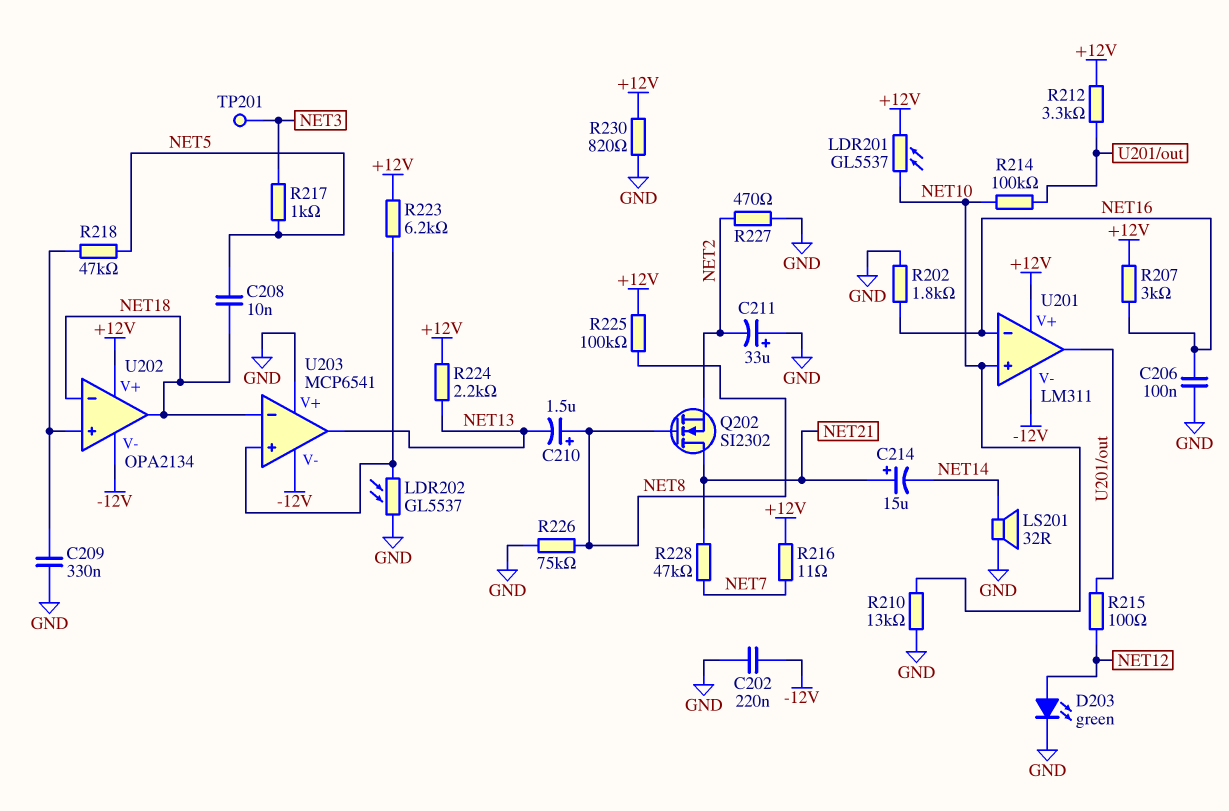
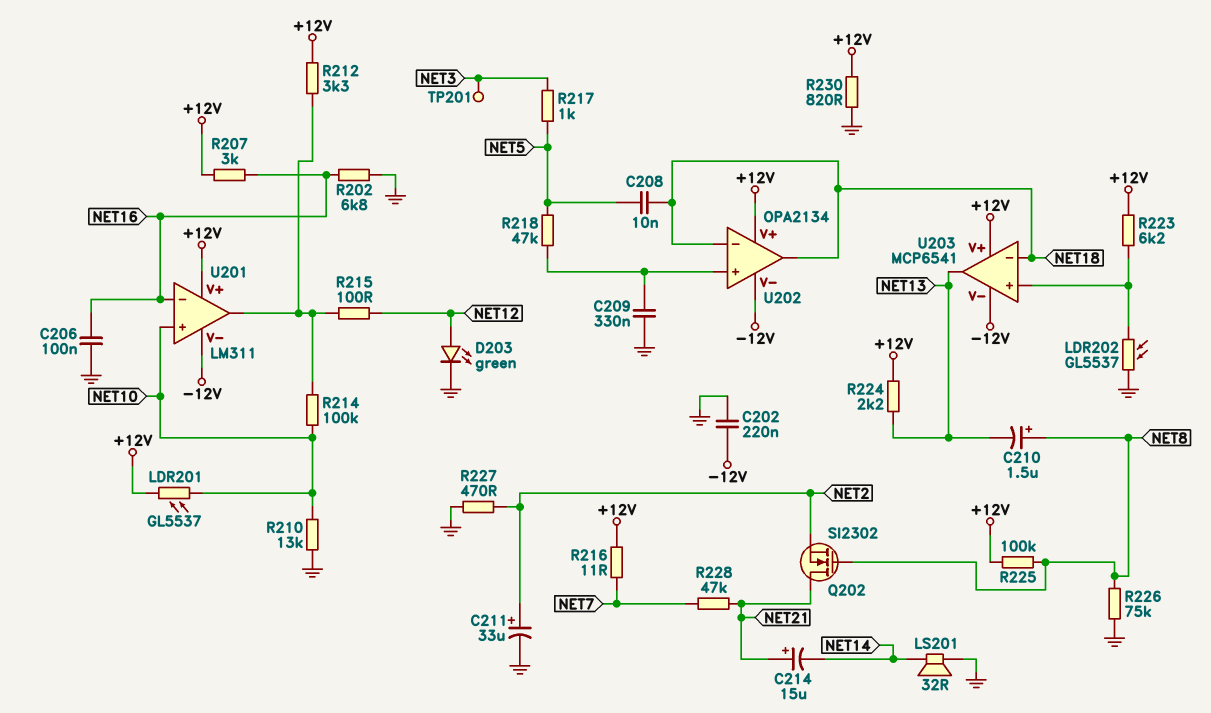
C211: 33uF (plus GND, minus NET2) -> 33uF (plus NET2, minus GND)
R202: 1.8k (GND, NET16) -> 6.8k (GND, NET16)
U203 pin V+: GND -> +12V

